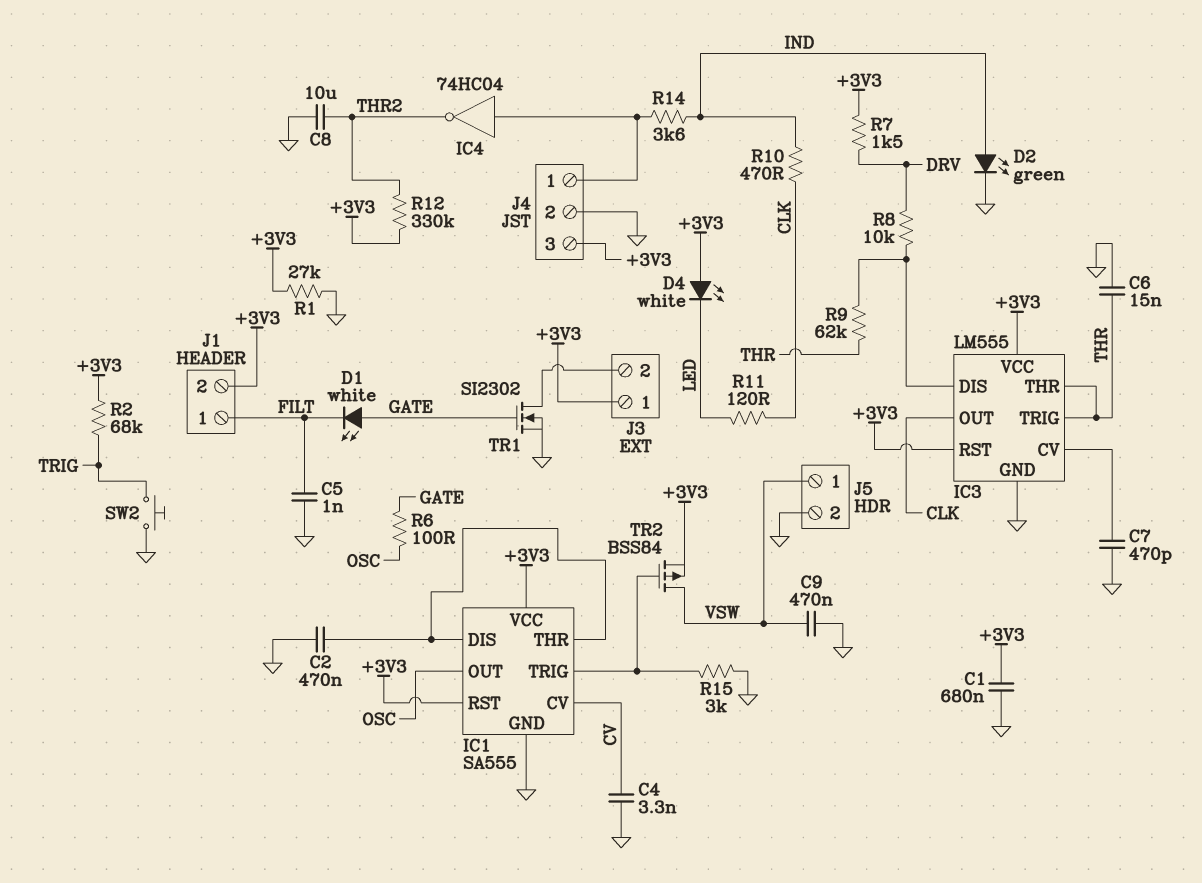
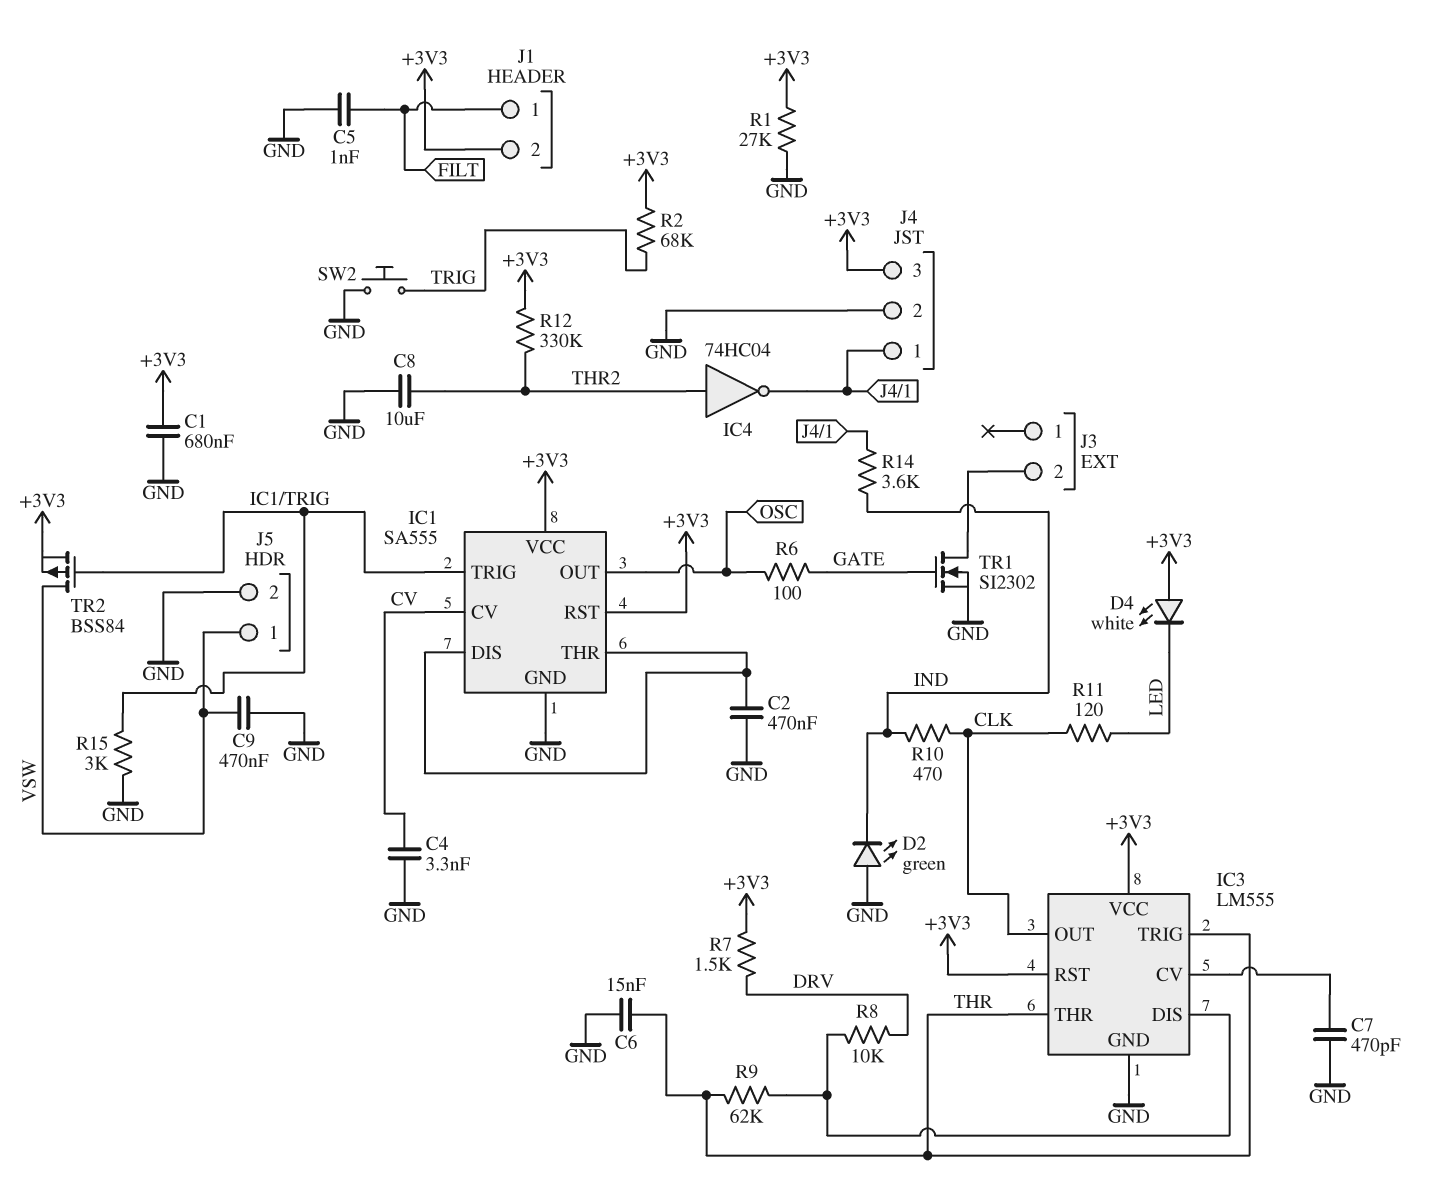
D1: LED white (A GATE, K FILT) -> none
D2: LED green (A IND, K GND) -> LED green (A GND, K IND)
IC4: NOT 74HC04 (in J4/1, out THR2) -> NOT 74HC04 (in THR2, out J4/1)
J3 pin 1: +3V3 -> none

